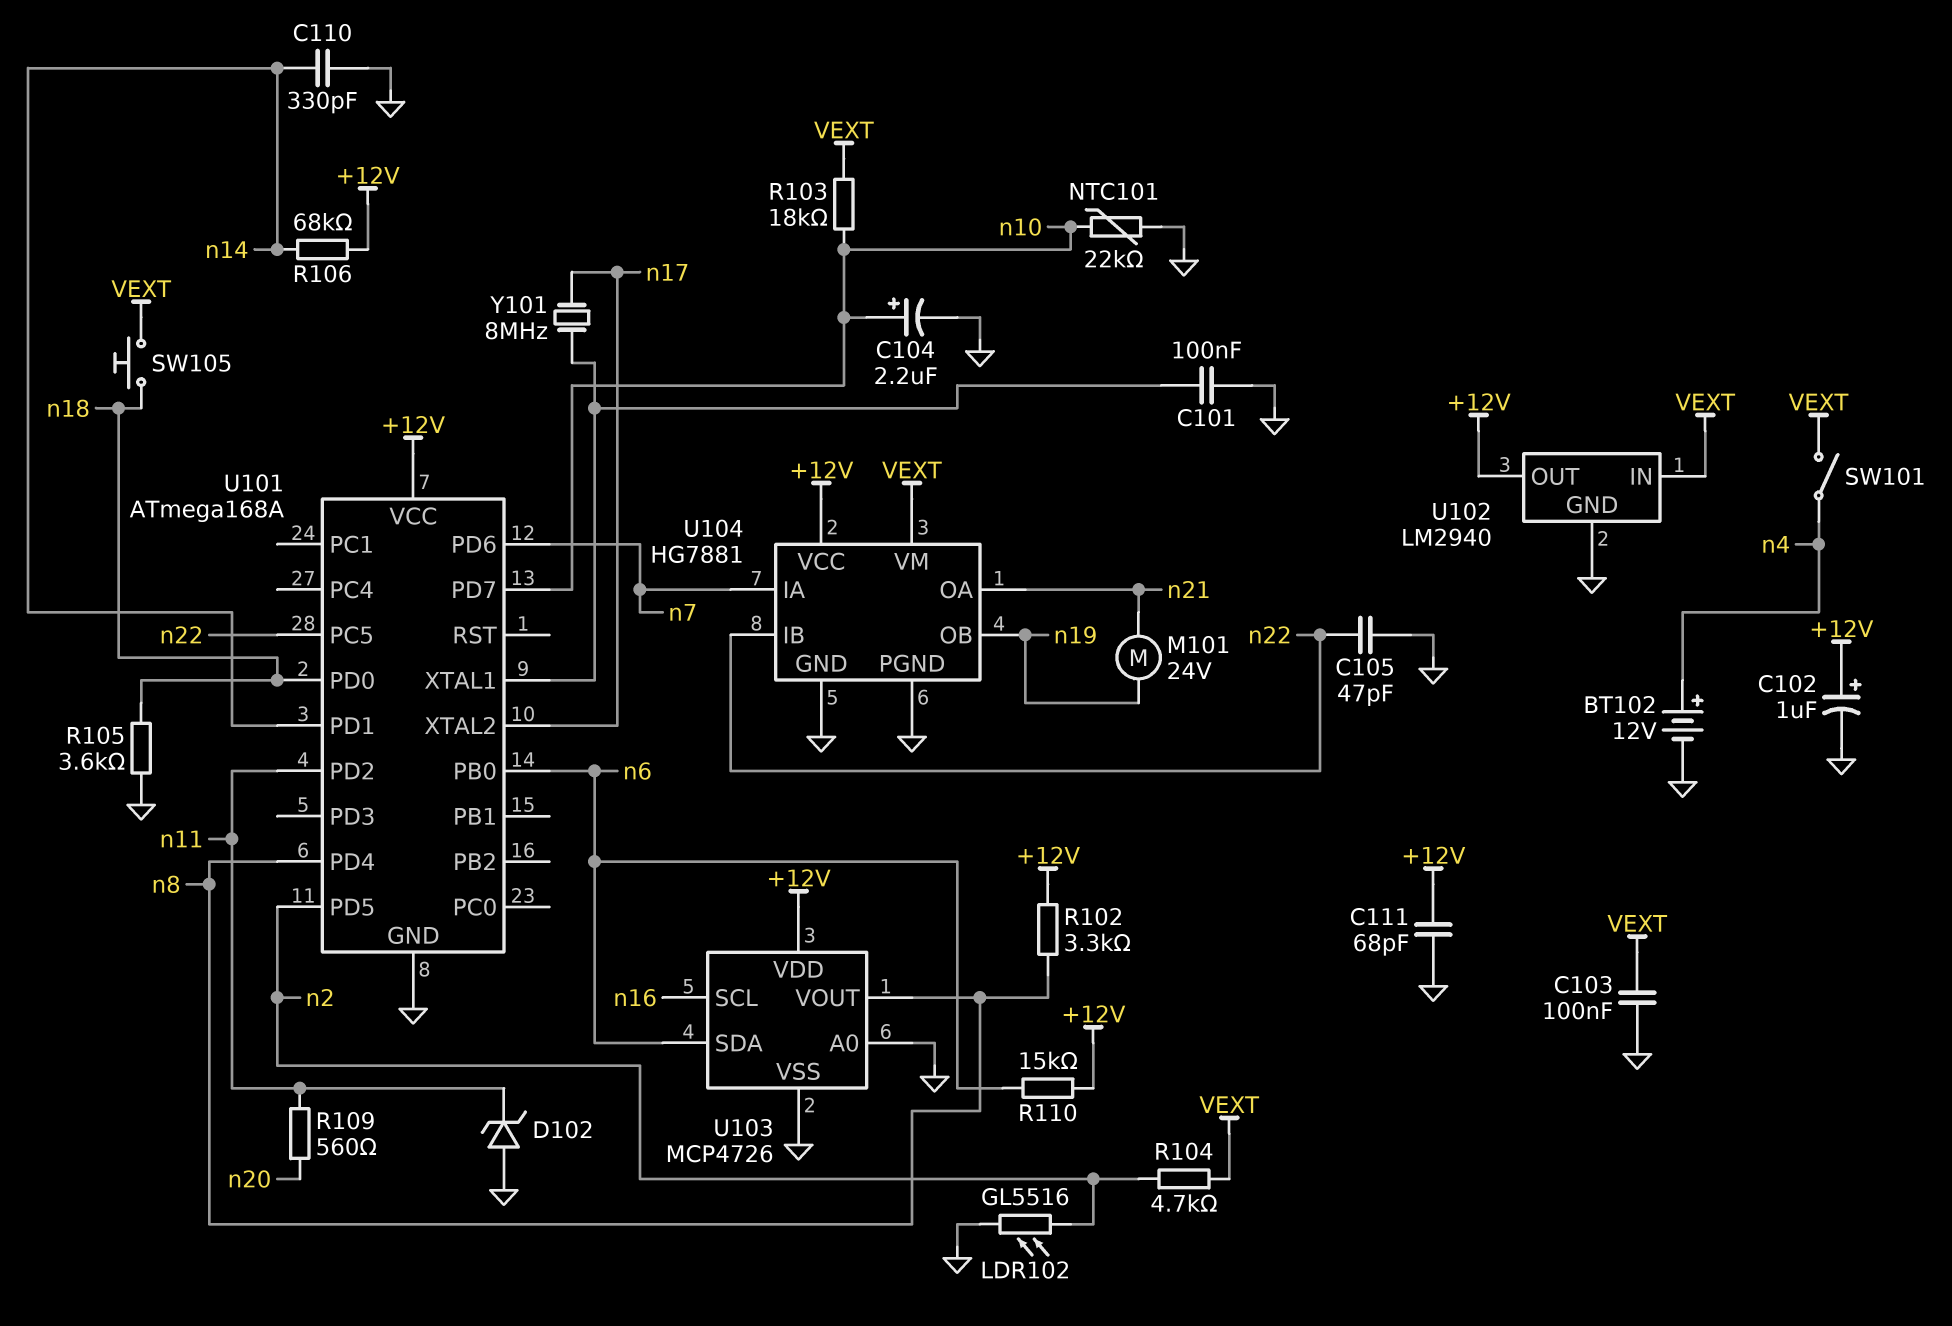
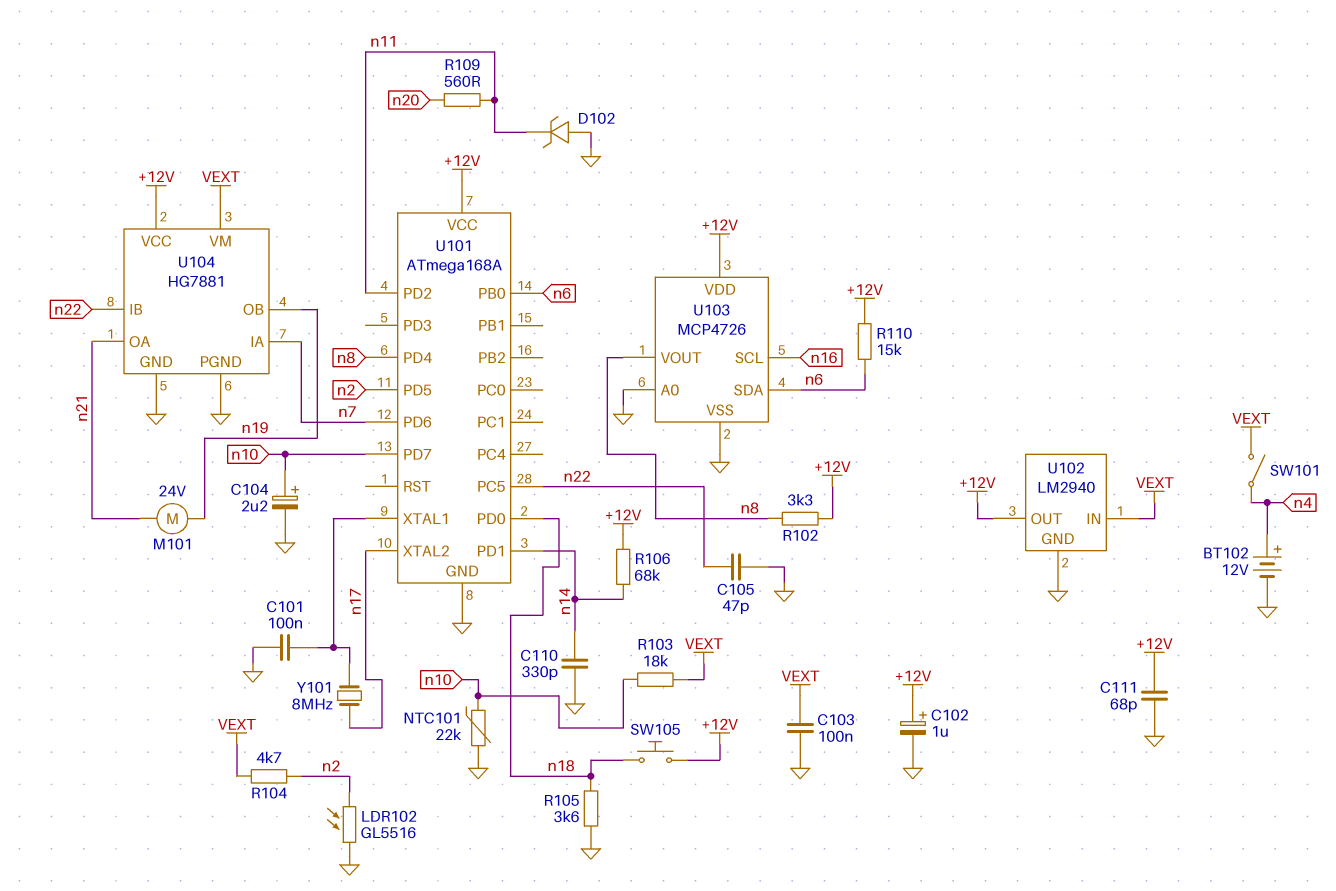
SW105: button (VEXT, n18) -> button (+12V, n18)

